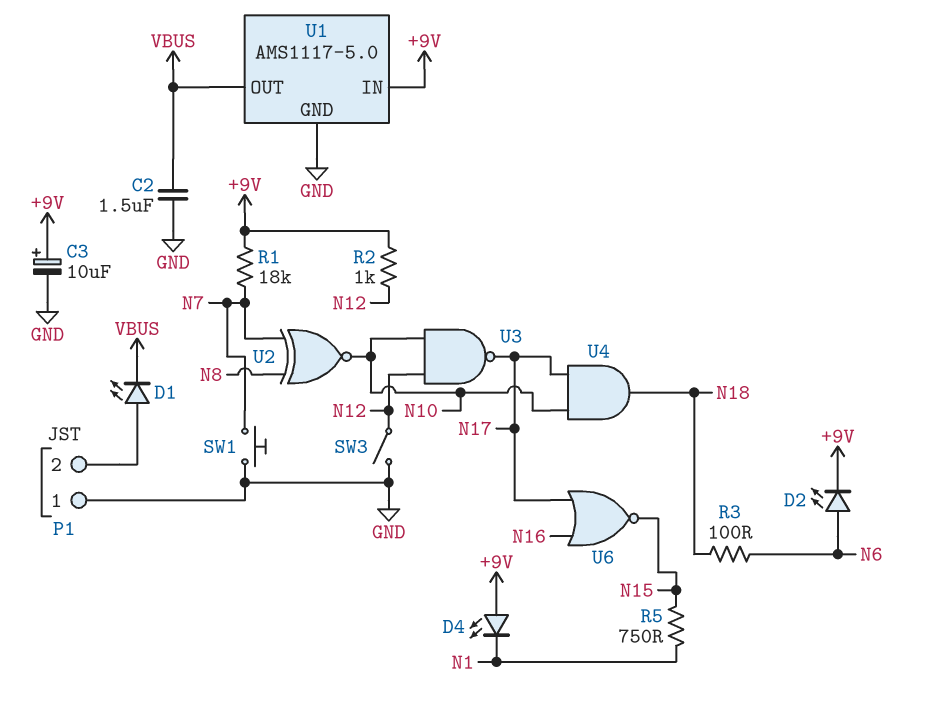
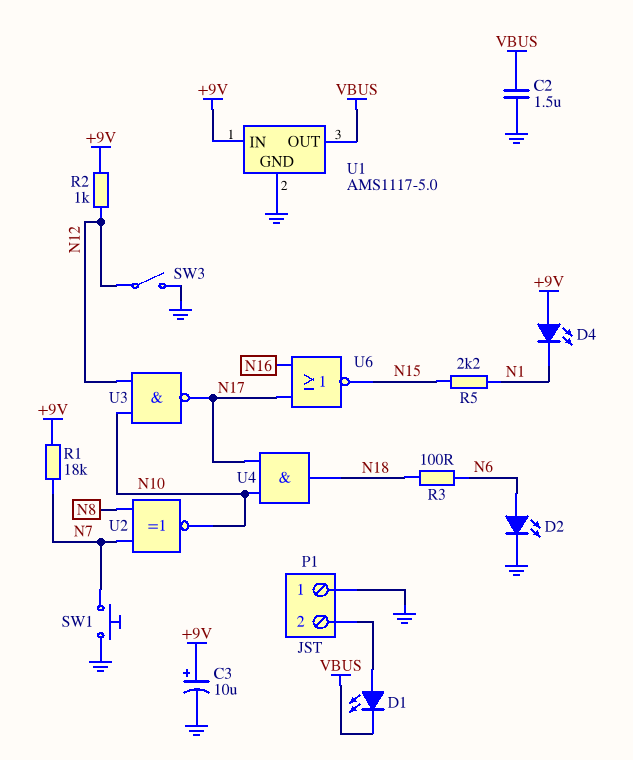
D2: LED (A N6, K +9V) -> LED (A N6, K GND)
R5: 750 (N1, N15) -> 2.2k (N1, N15)

